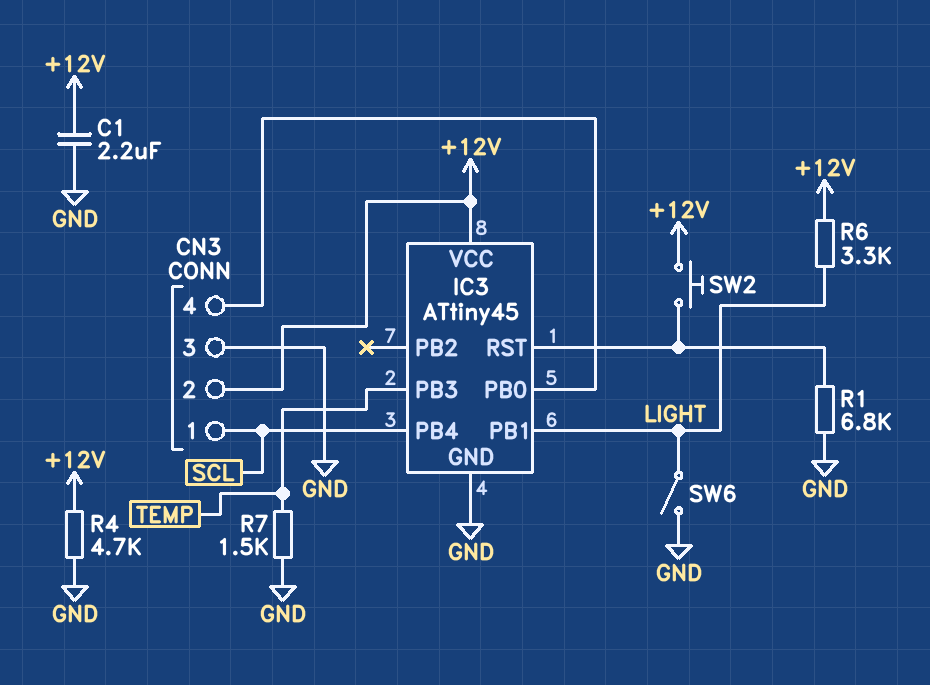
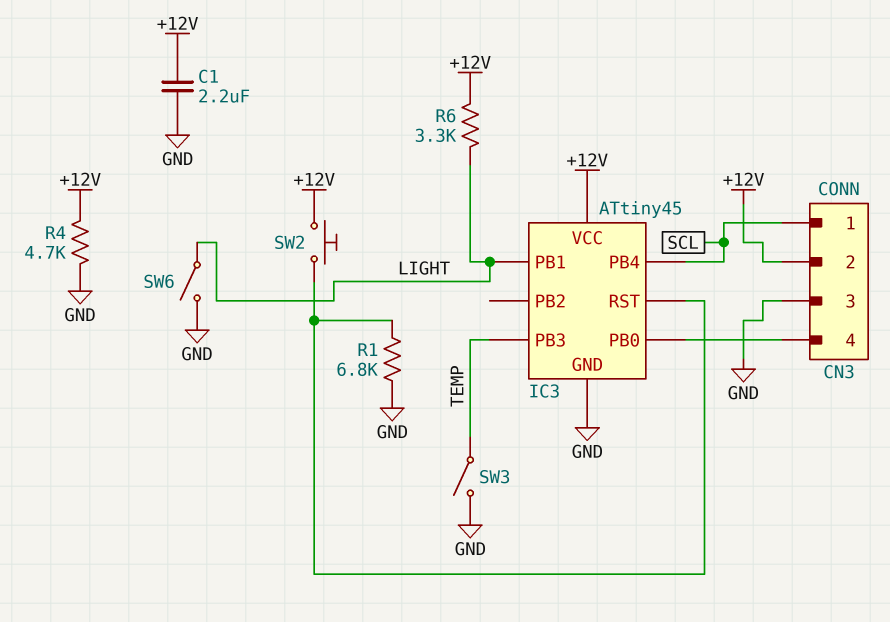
R7: 1.5k (GND, TEMP) -> none
SW3: none -> switch (GND, TEMP)

